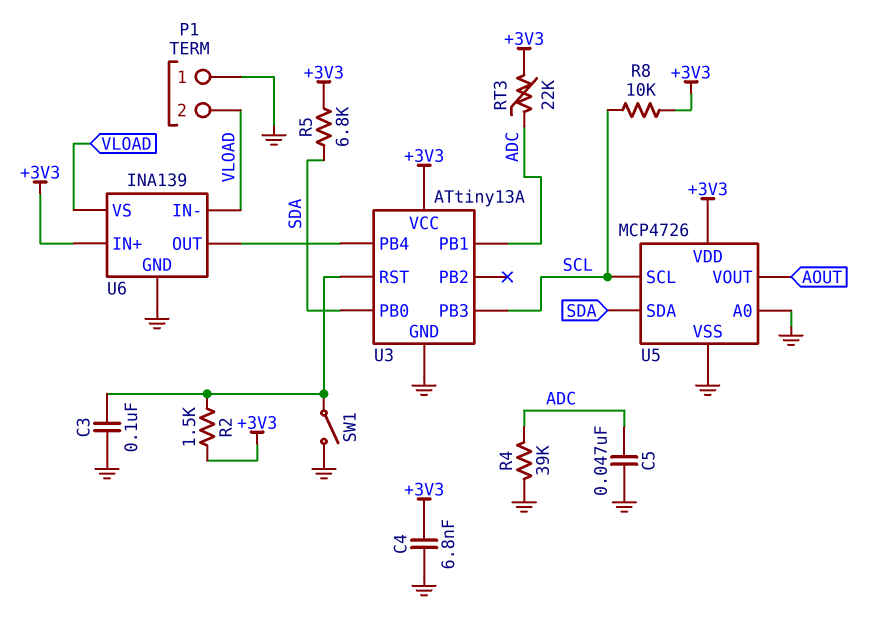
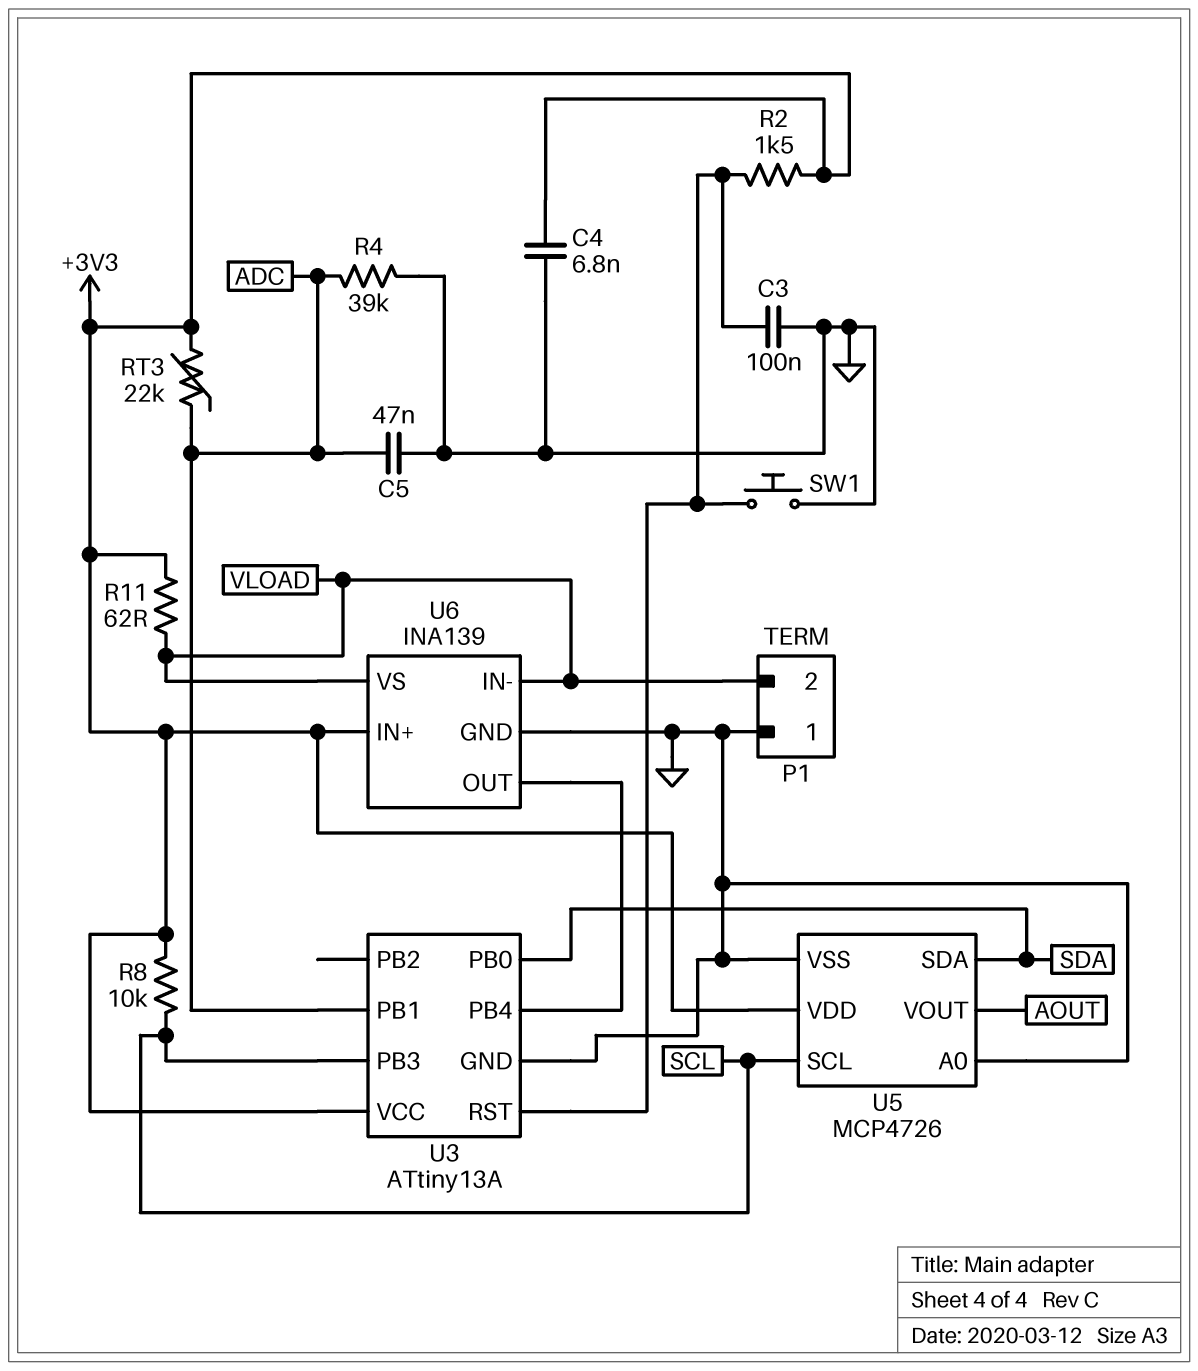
R5: 6.8k (+3V3, SDA) -> none
R11: none -> 62 (+3V3, VLOAD)
SW1: switch (GND, U3/RST) -> button (GND, U3/RST)

